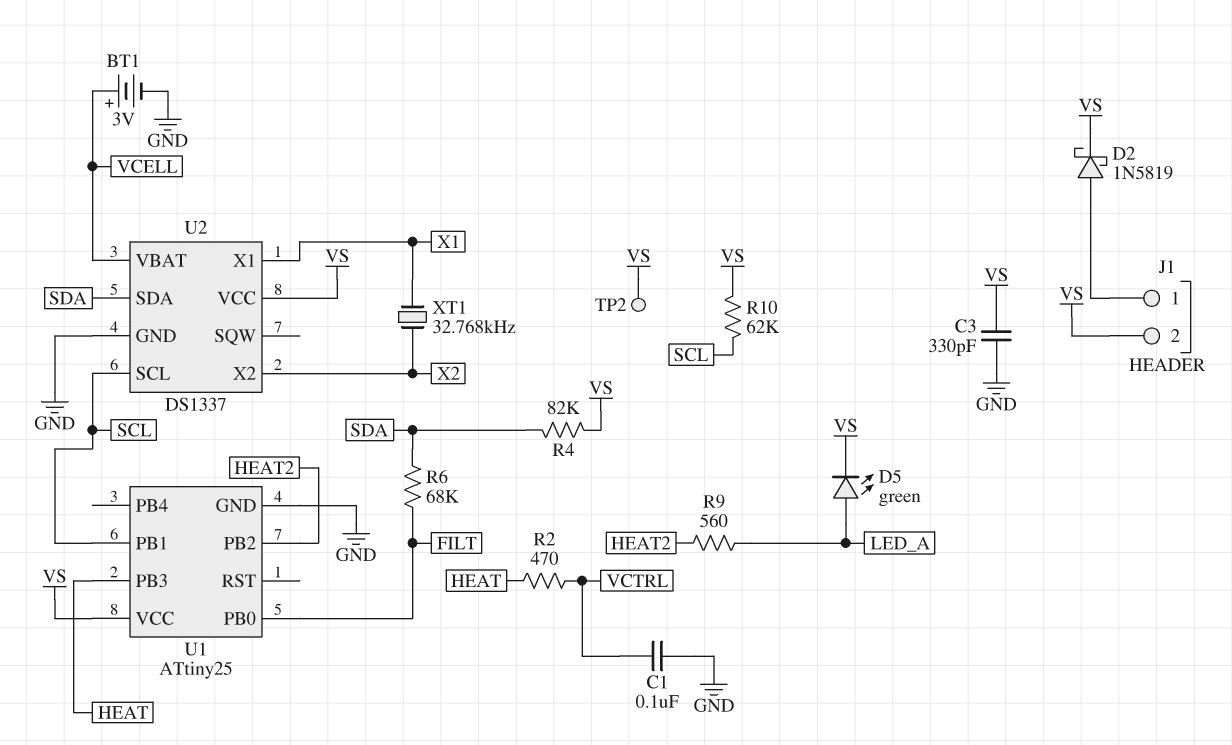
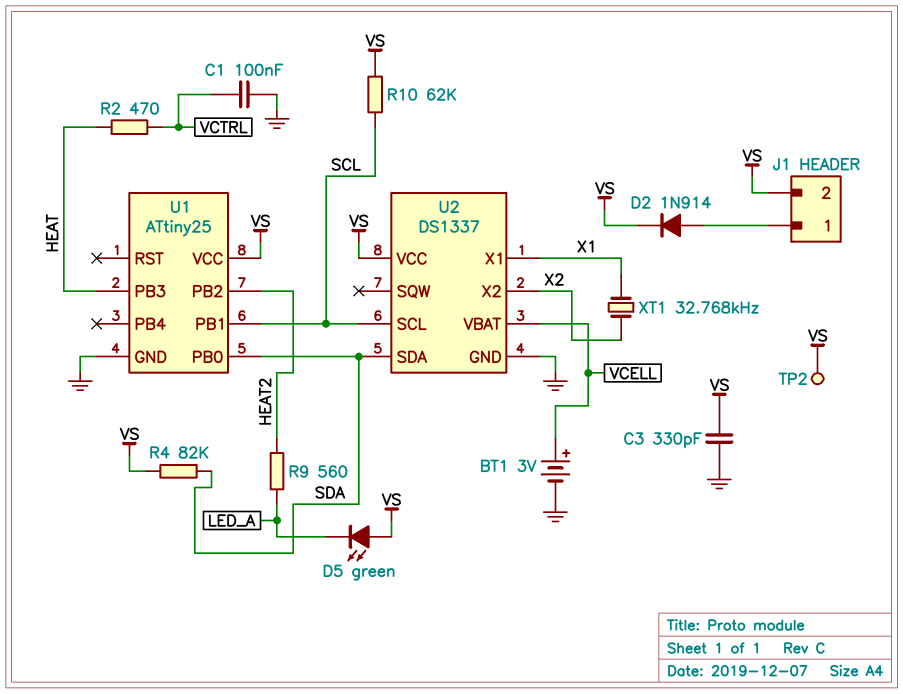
D2: schottky 1N5819 (A J1/1, K VS) -> diode 1N914 (A J1/1, K VS)
D5: LED green (A LED_A, K VS) -> LED green (A VS, K LED_A)
R6: 68k (FILT, SDA) -> none
U1 pin PB0: FILT -> SDA

